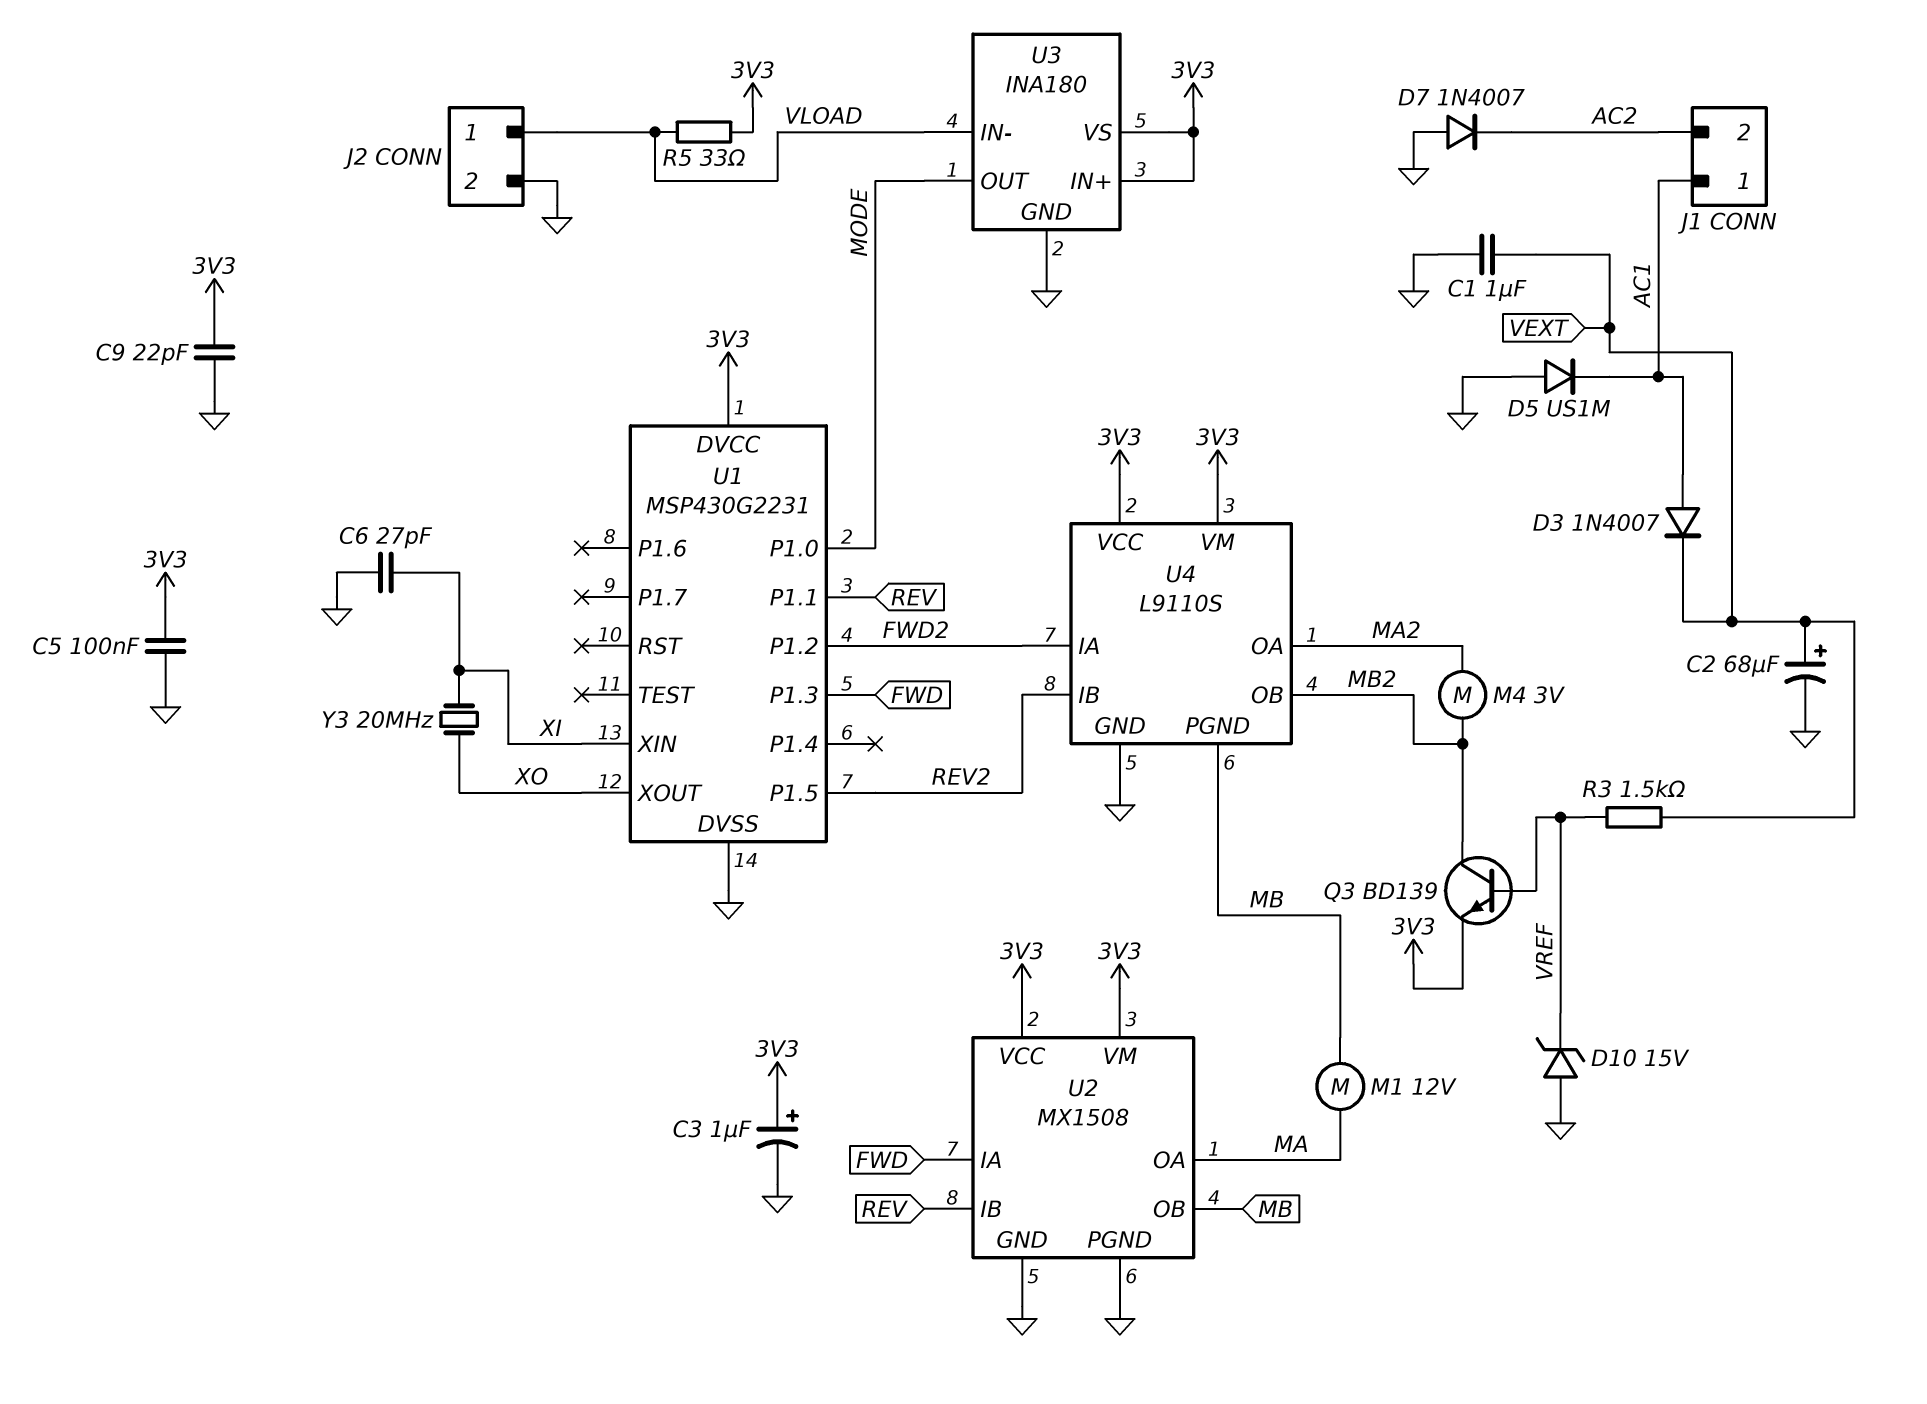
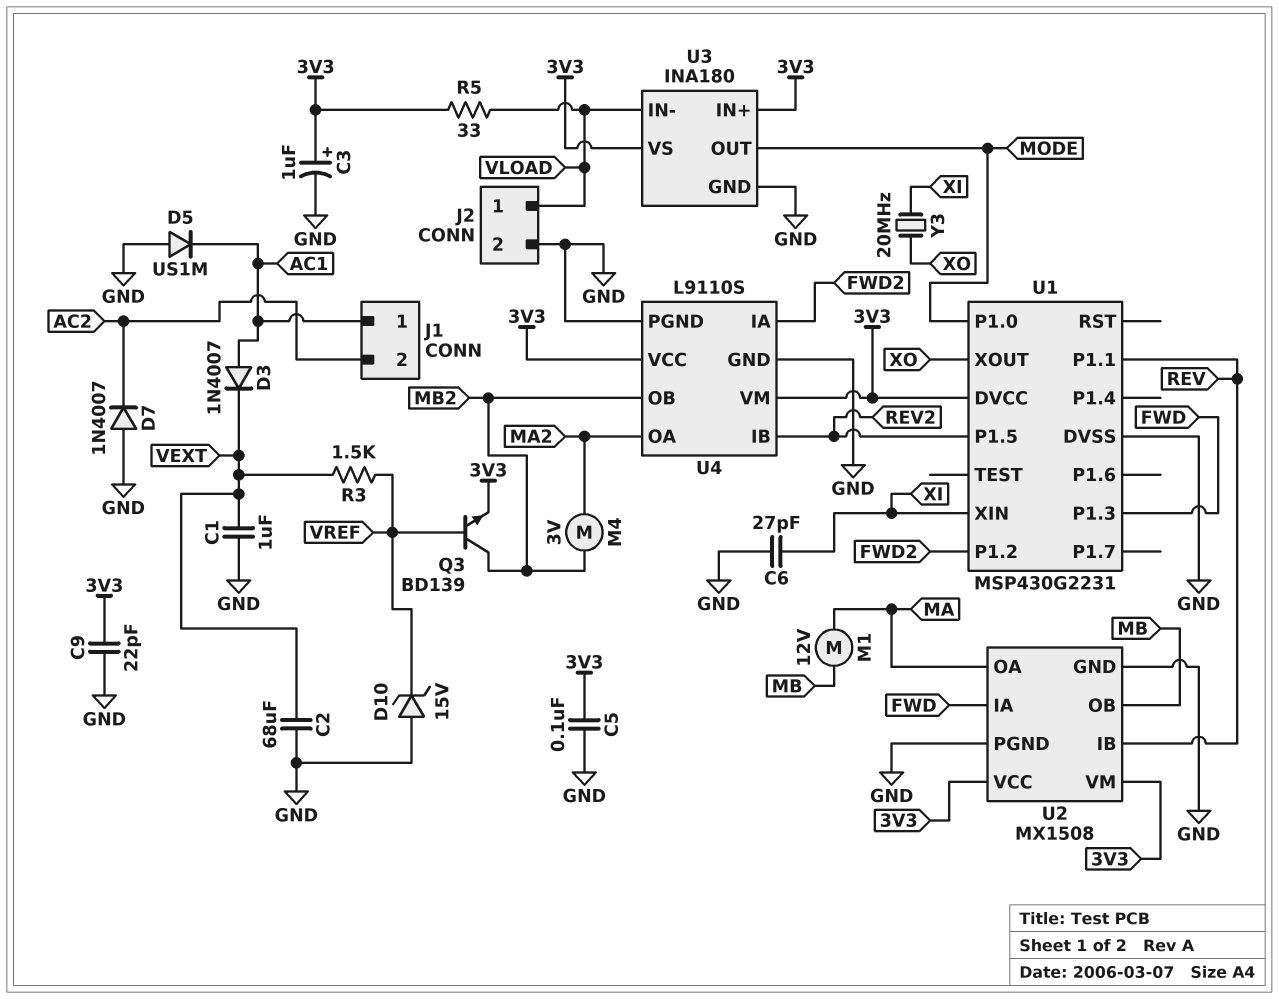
C2: 68uF (plus VEXT, minus GND) -> 68uF (GND, VEXT)
U4 pin PGND: MB -> GND

